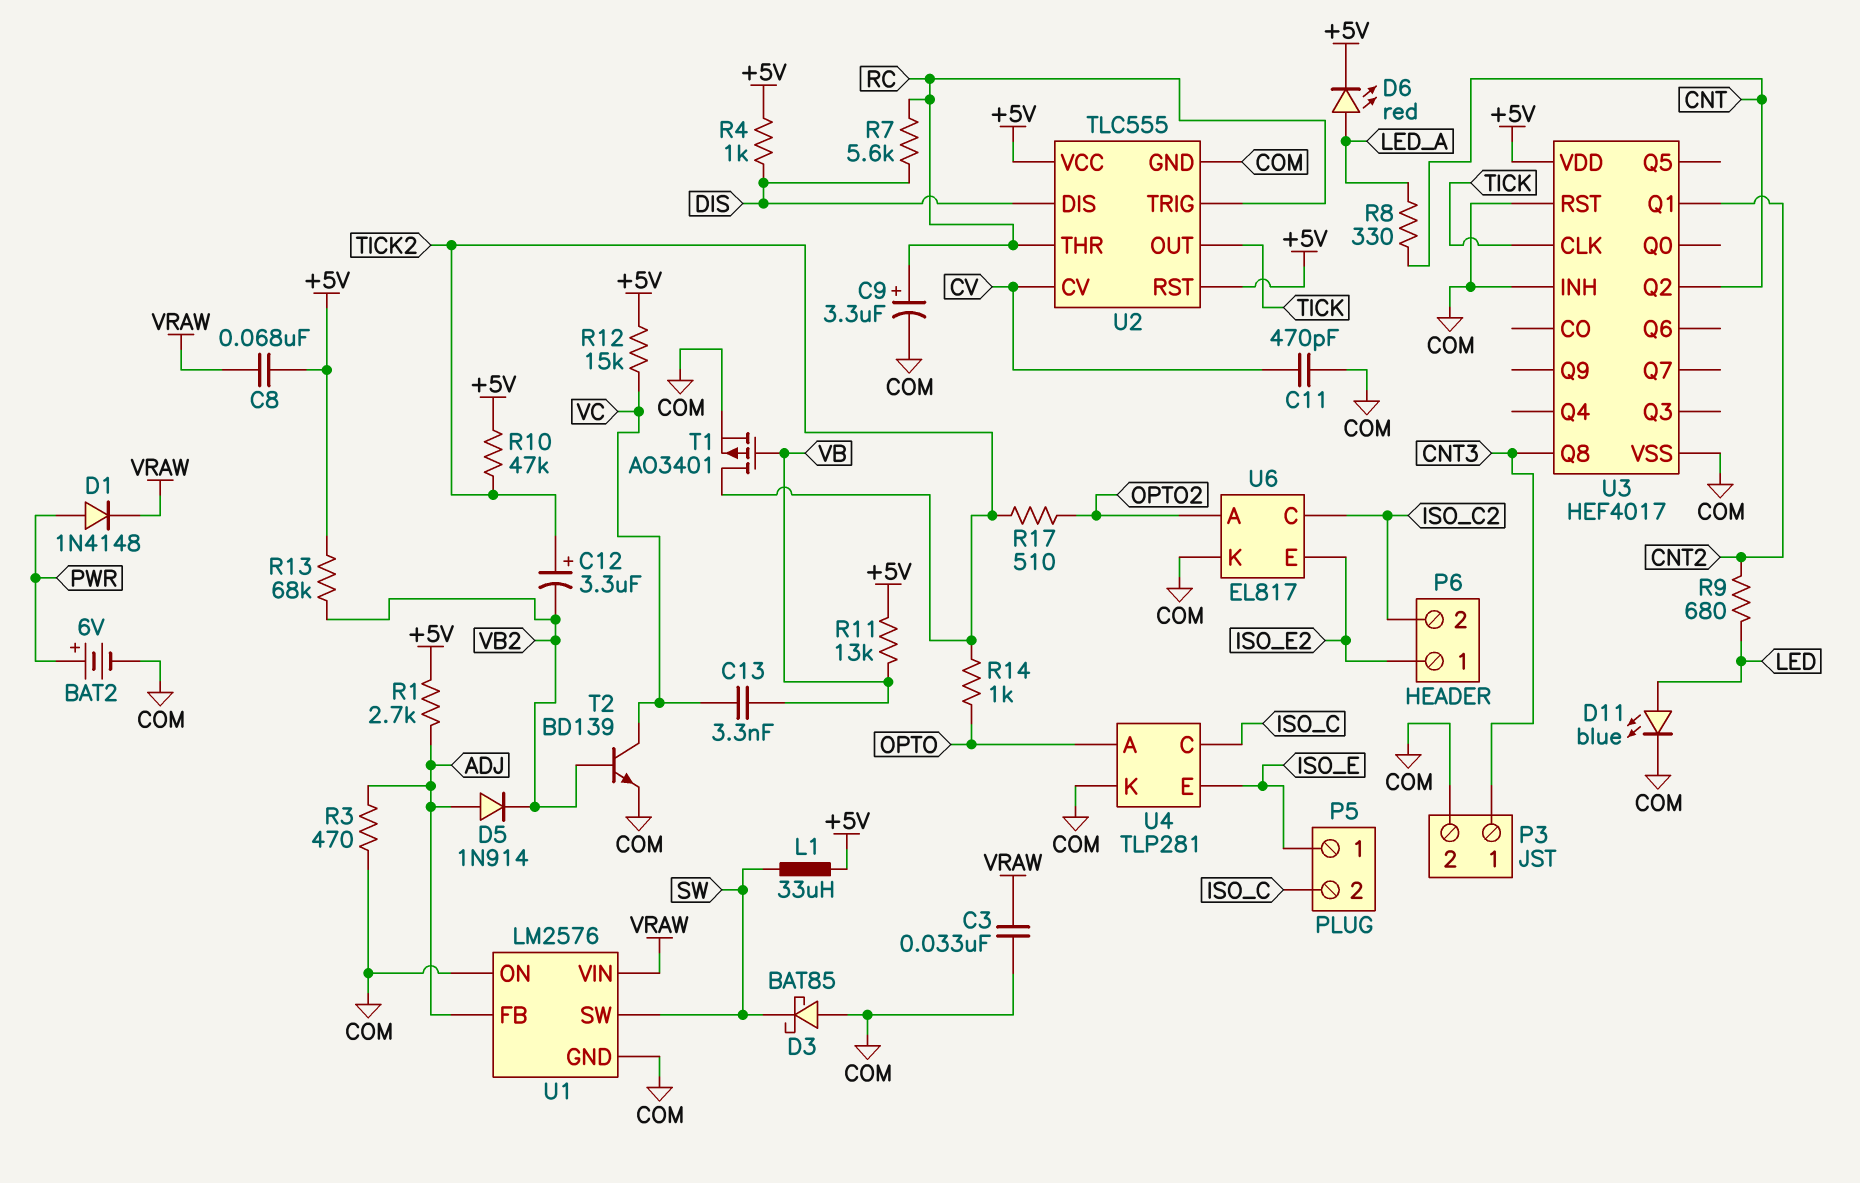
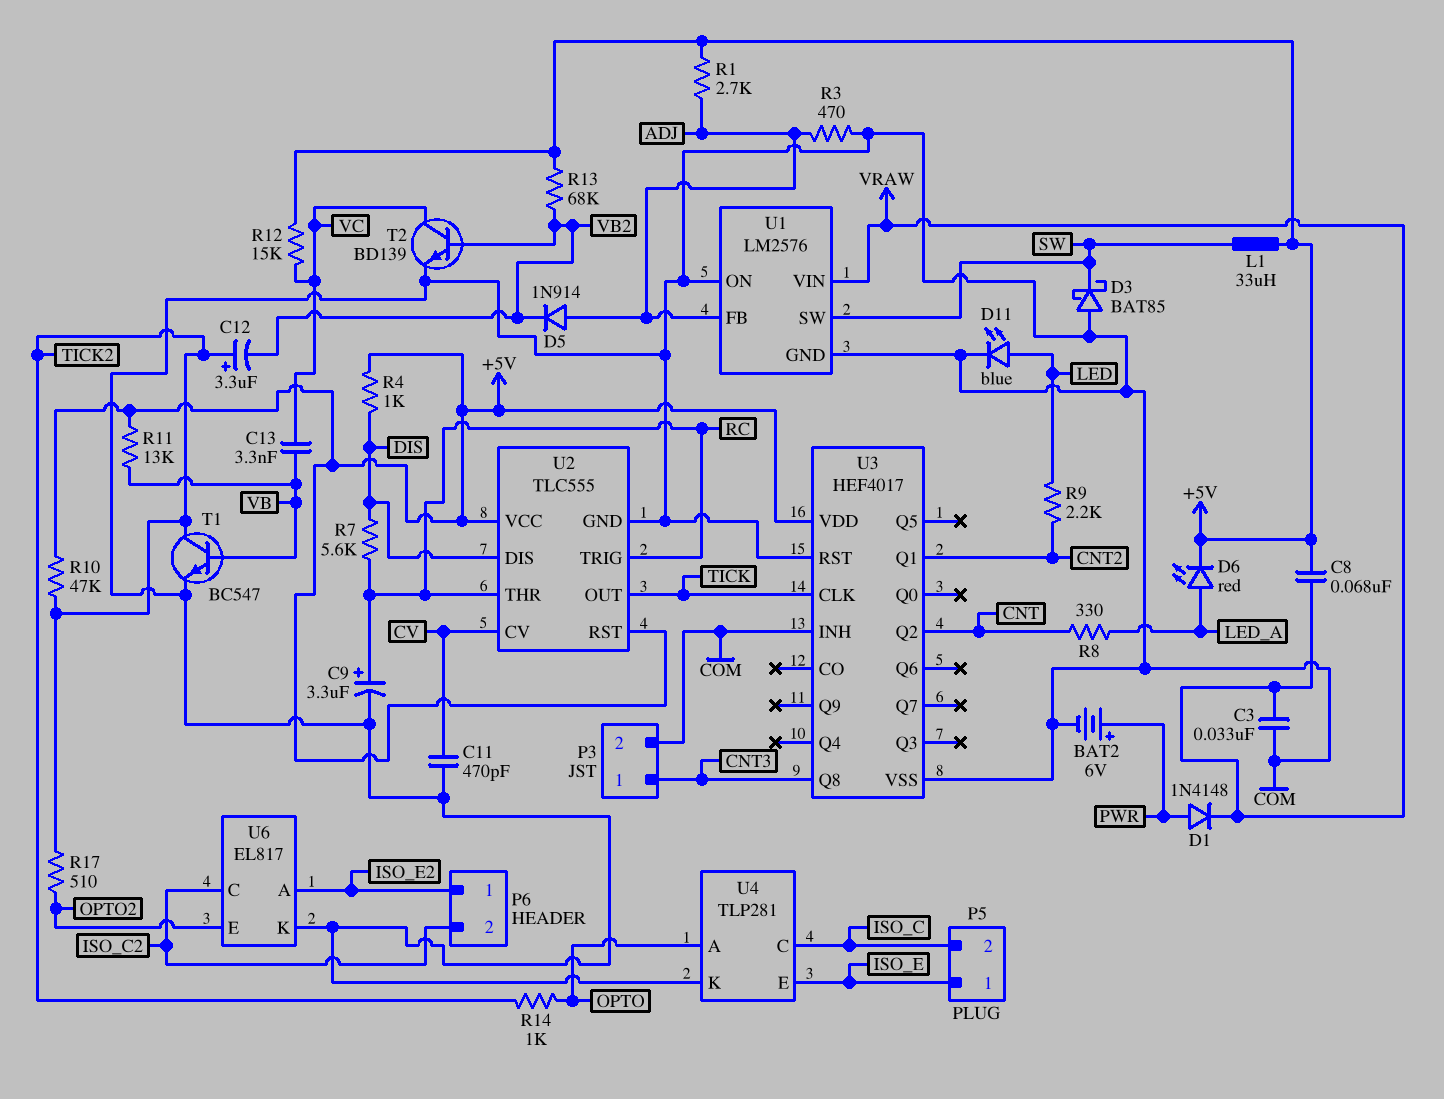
R9: 680 (CNT2, LED) -> 2.2k (CNT2, LED)
T1: PMOS AO3401 (G VB, D TICK2, S COM) -> NPN BC547 (B VB, C TICK2, E COM)
U6 pin A: OPTO2 -> ISO_E2
U6 pin E: ISO_E2 -> OPTO2

